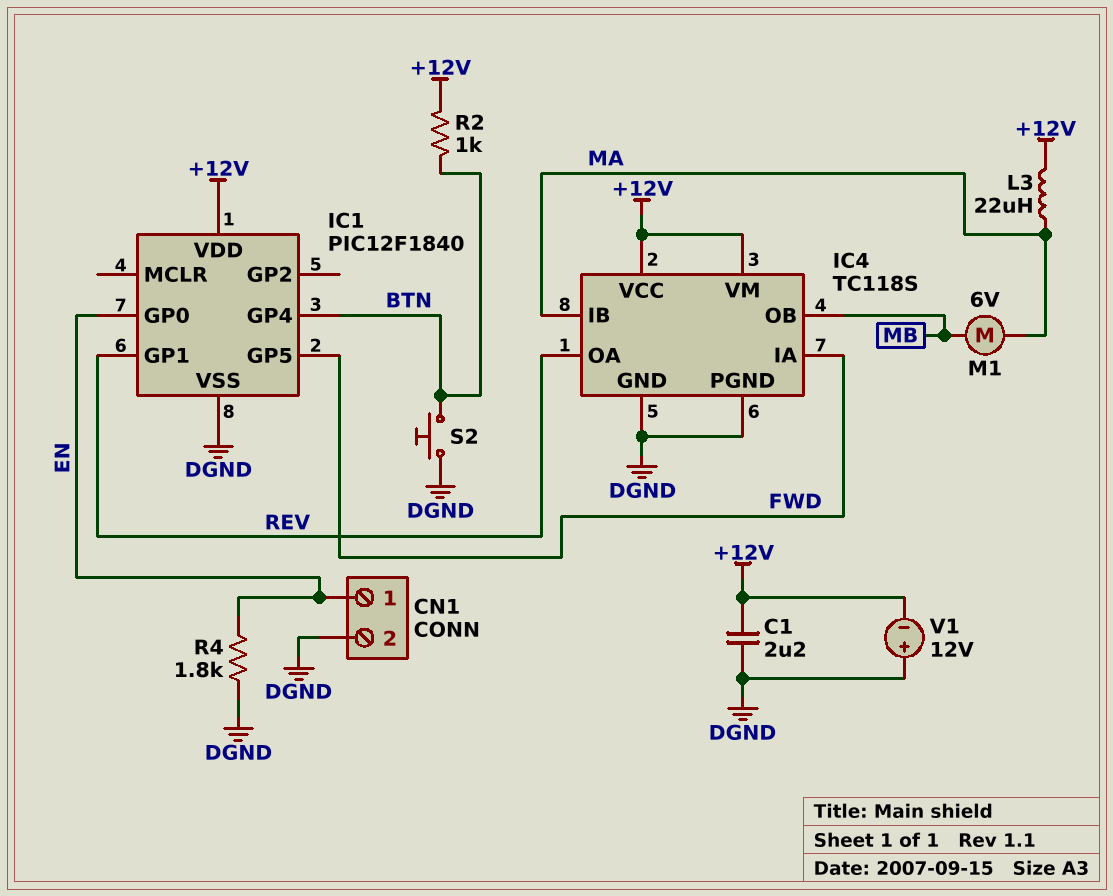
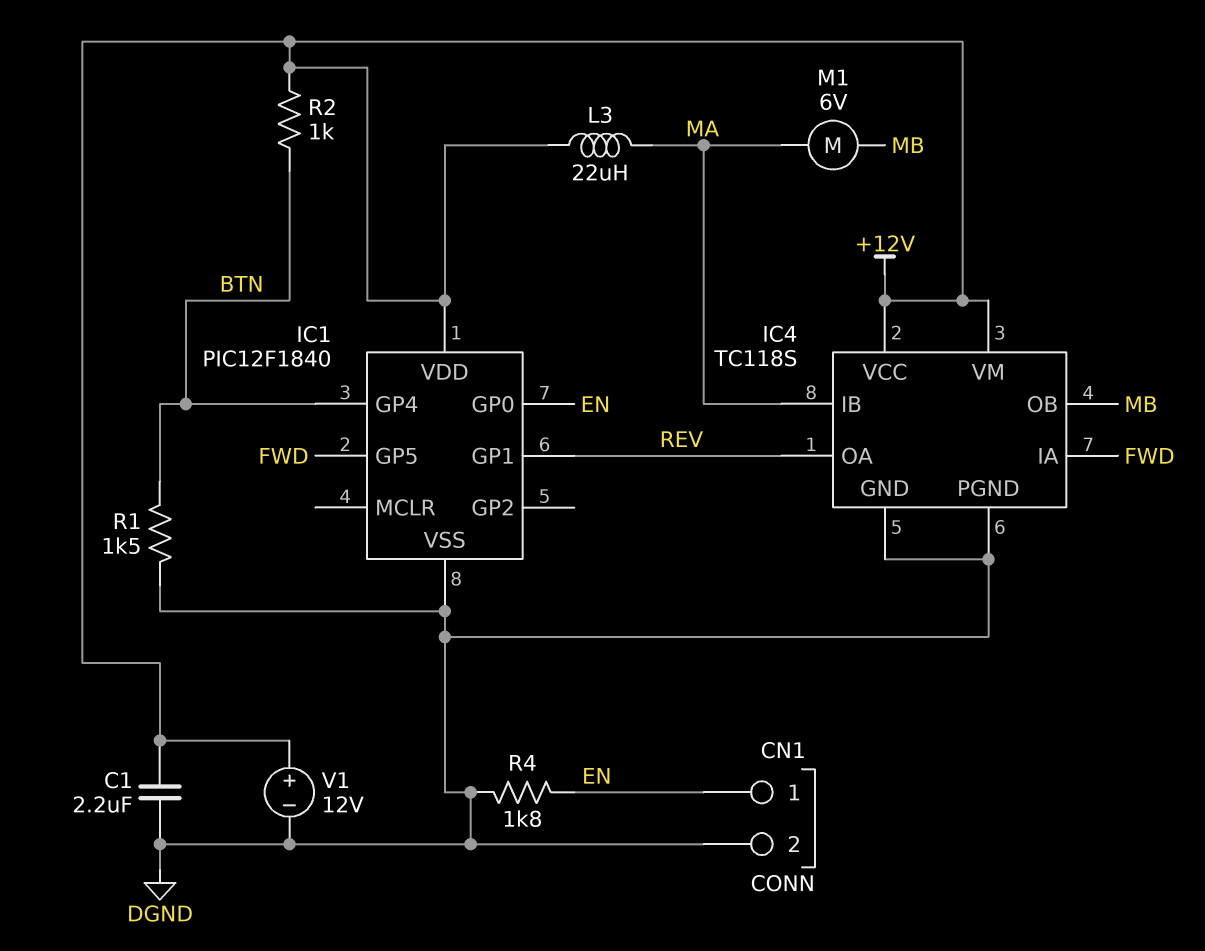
R1: none -> 1.5k (BTN, DGND)
S2: button (BTN, DGND) -> none
V1: 12V (plus DGND, minus +12V) -> 12V (plus +12V, minus DGND)

